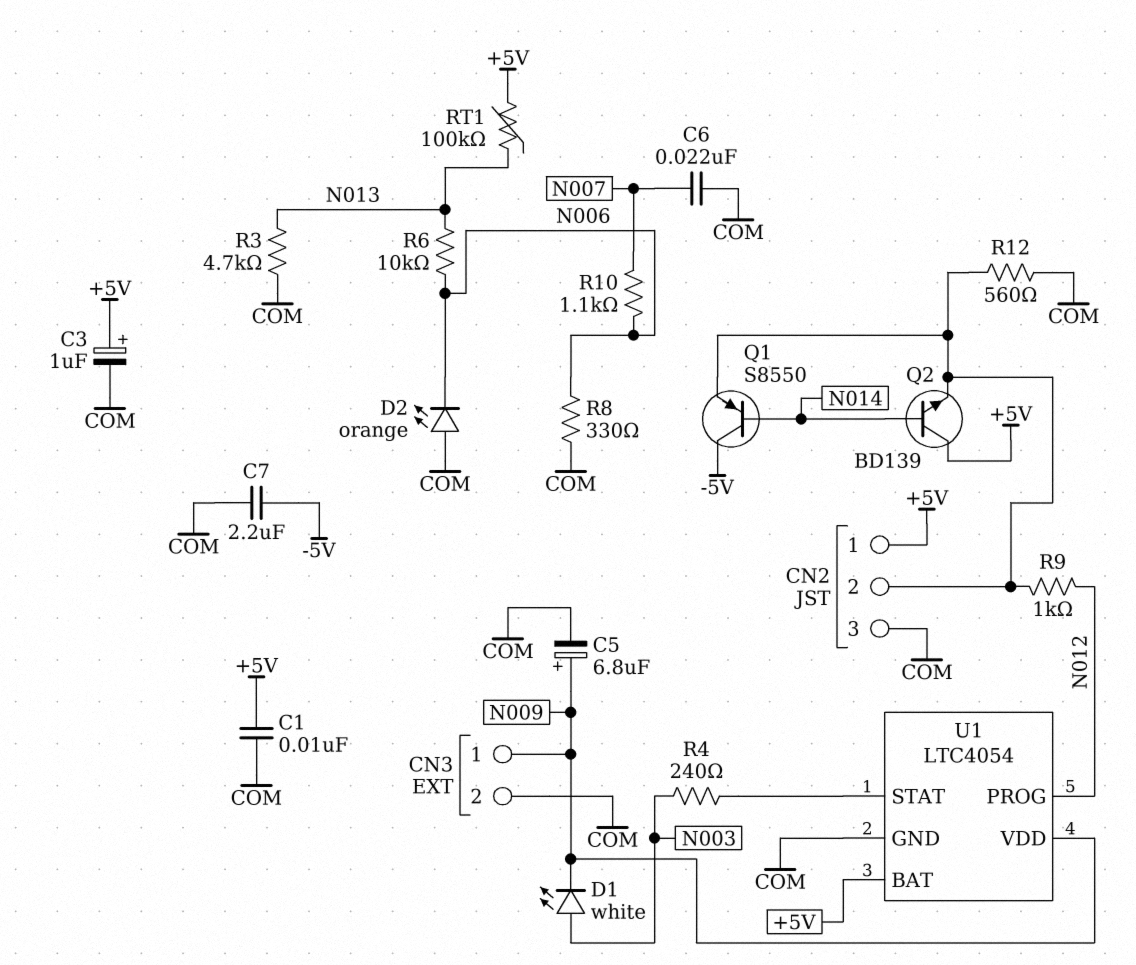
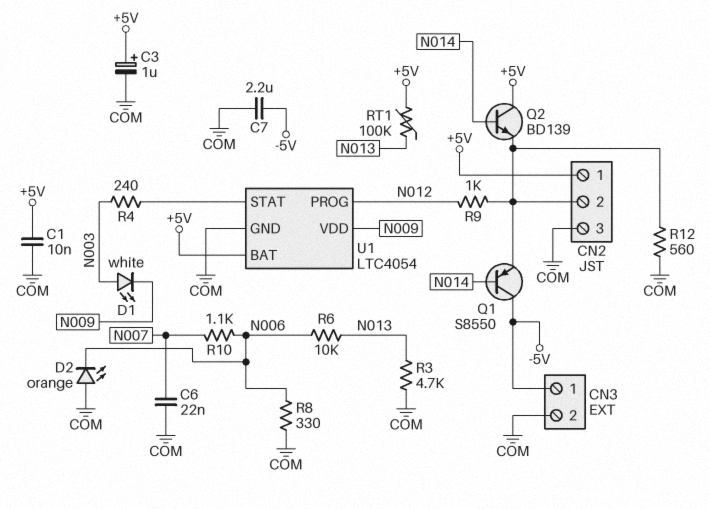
C5: 6.8uF (plus N009, minus COM) -> none
CN3 pin 1: N009 -> -5V

